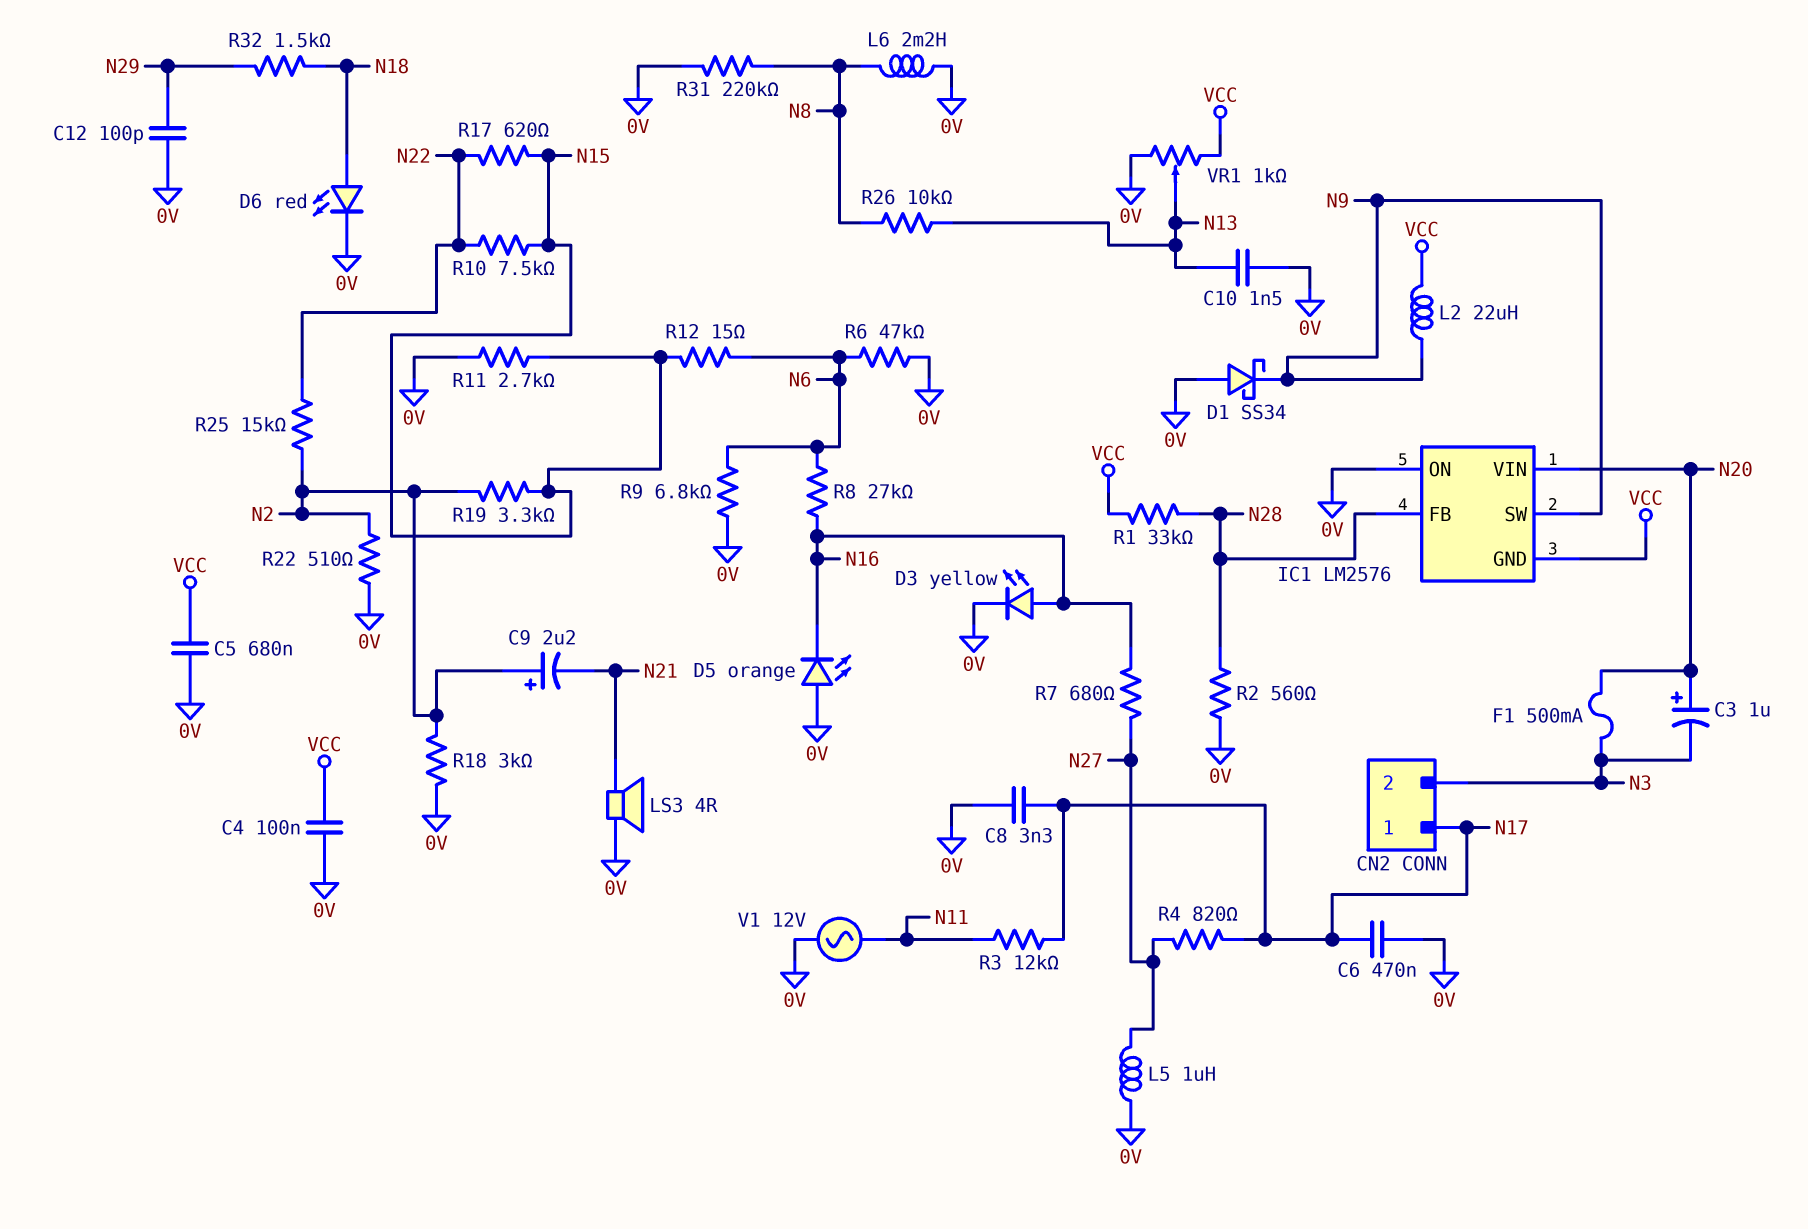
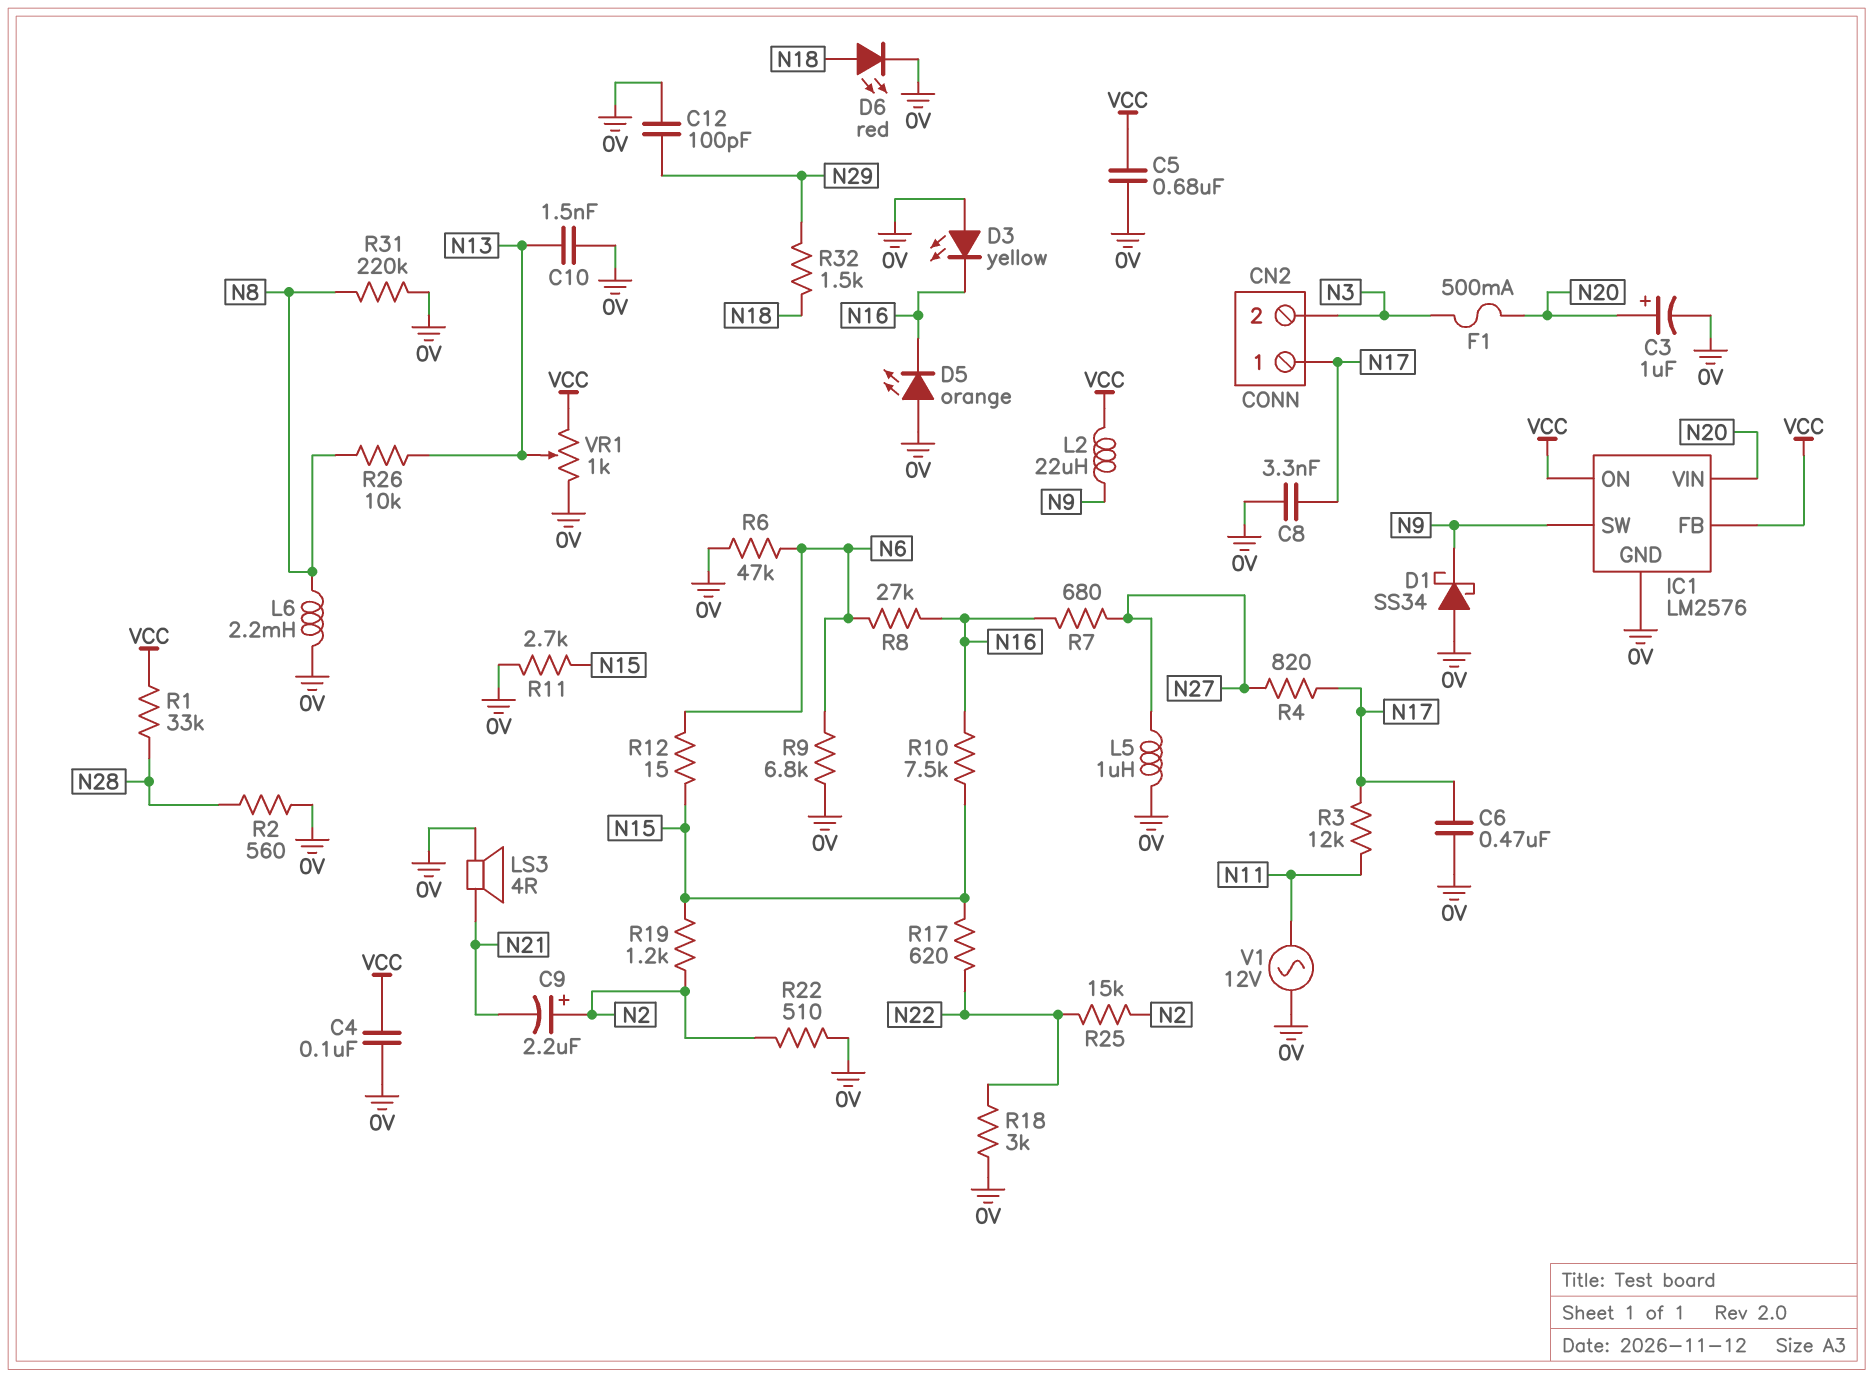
C3: 1uF (plus N20, minus N3) -> 1uF (plus N20, minus 0V)
D3: LED yellow (A N16, K 0V) -> LED yellow (A 0V, K N16)
IC1 pin FB: N28 -> VCC
IC1 pin GND: VCC -> 0V
IC1 pin ON: 0V -> VCC
R10: 7.5k (N15, N22) -> 7.5k (N15, N16)
R18: 3k (0V, N2) -> 3k (0V, N22)
R19: 3.3k (N2, N15) -> 1.2k (N2, N15)

